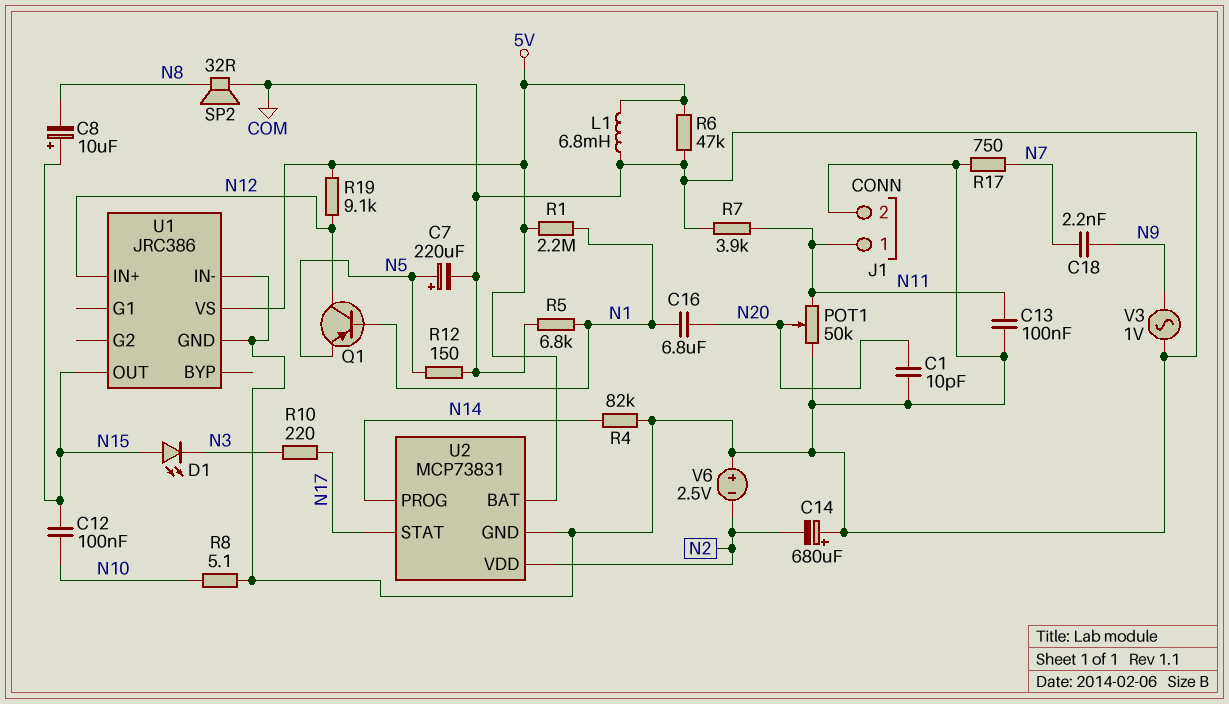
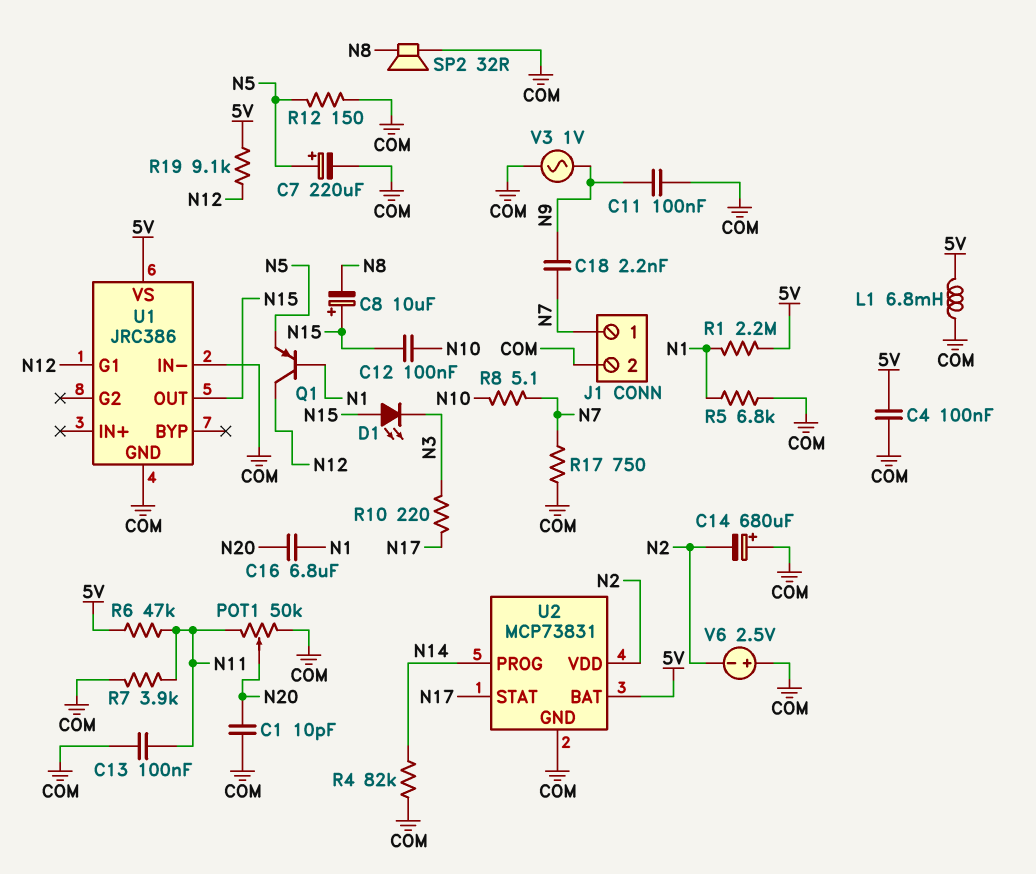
C4: none -> 100nF (5V, COM)
C11: none -> 100nF (COM, N9)
J1 pin 1: N11 -> N7
R6: 47k (5V, COM) -> 47k (5V, N11)
R8: 5.1 (COM, N10) -> 5.1 (N7, N10)
U1 pin G1: none -> N12
U1 pin IN+: N12 -> none

